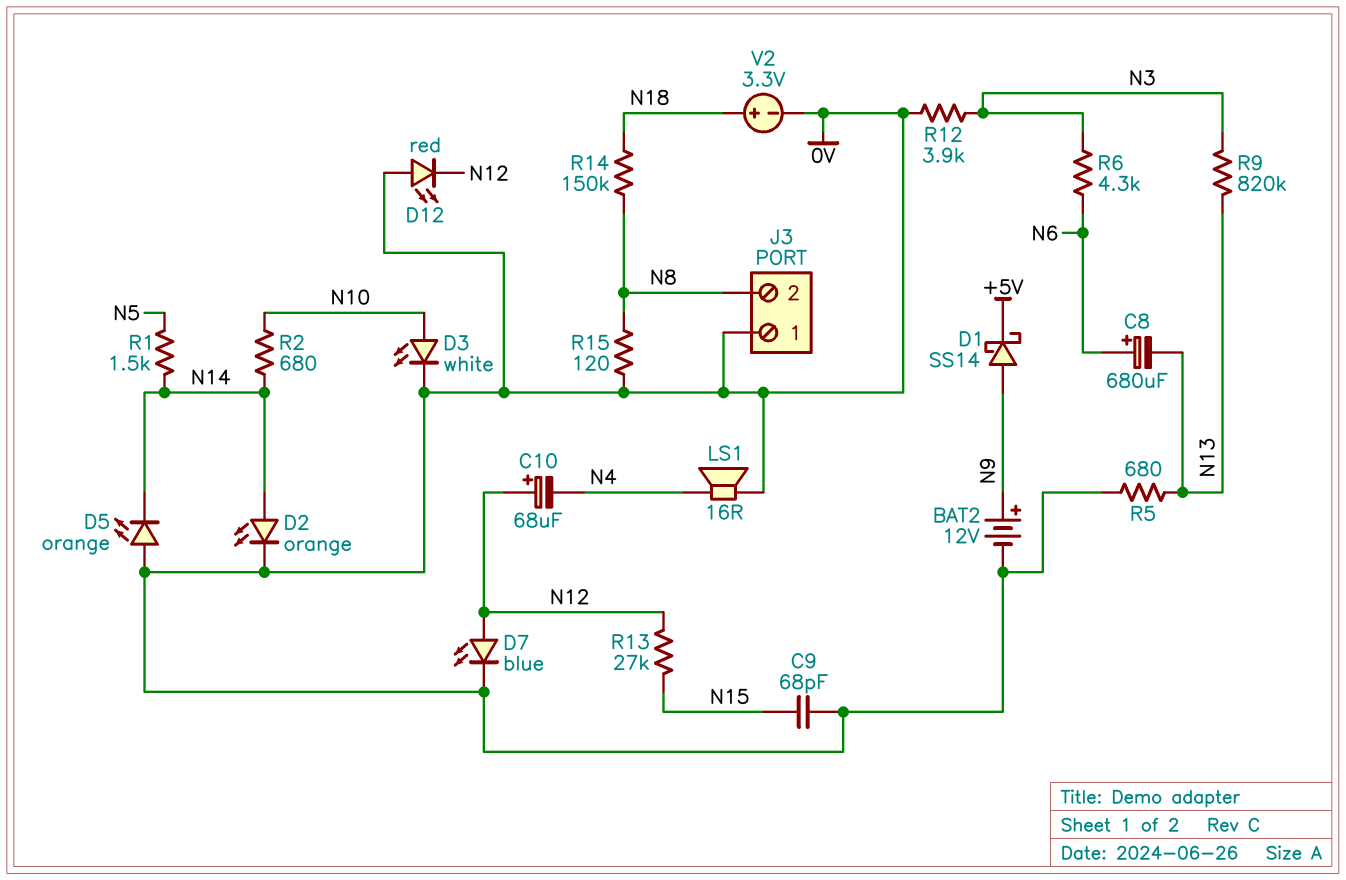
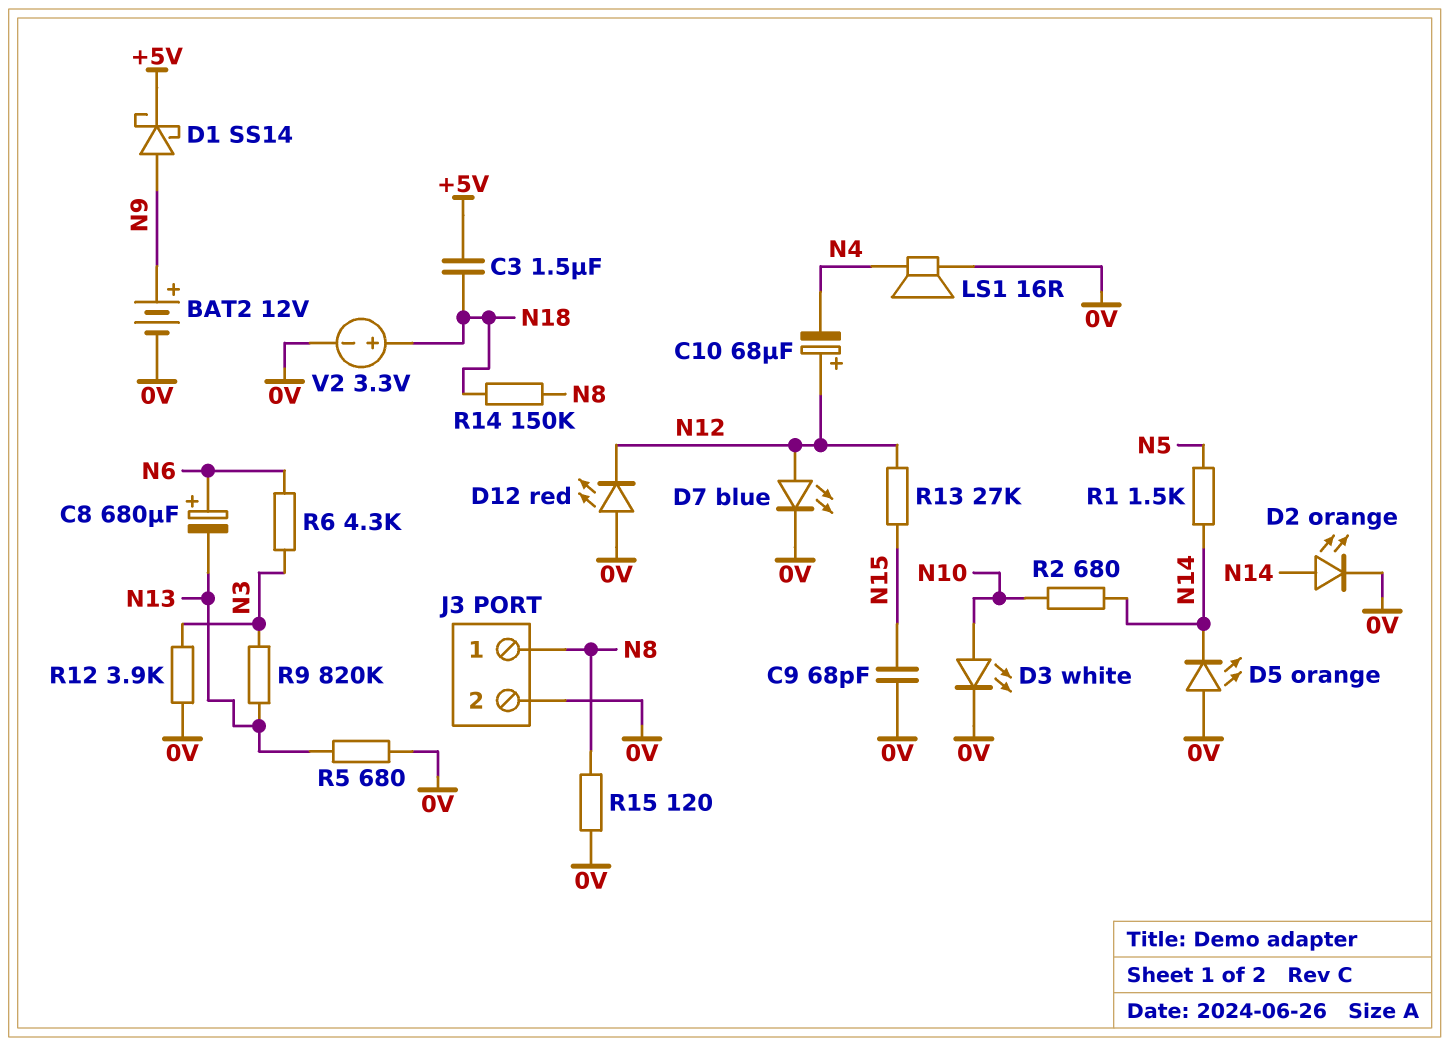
C3: none -> 1.5uF (+5V, N18)
J3 pin 1: 0V -> N8
J3 pin 2: N8 -> 0V

